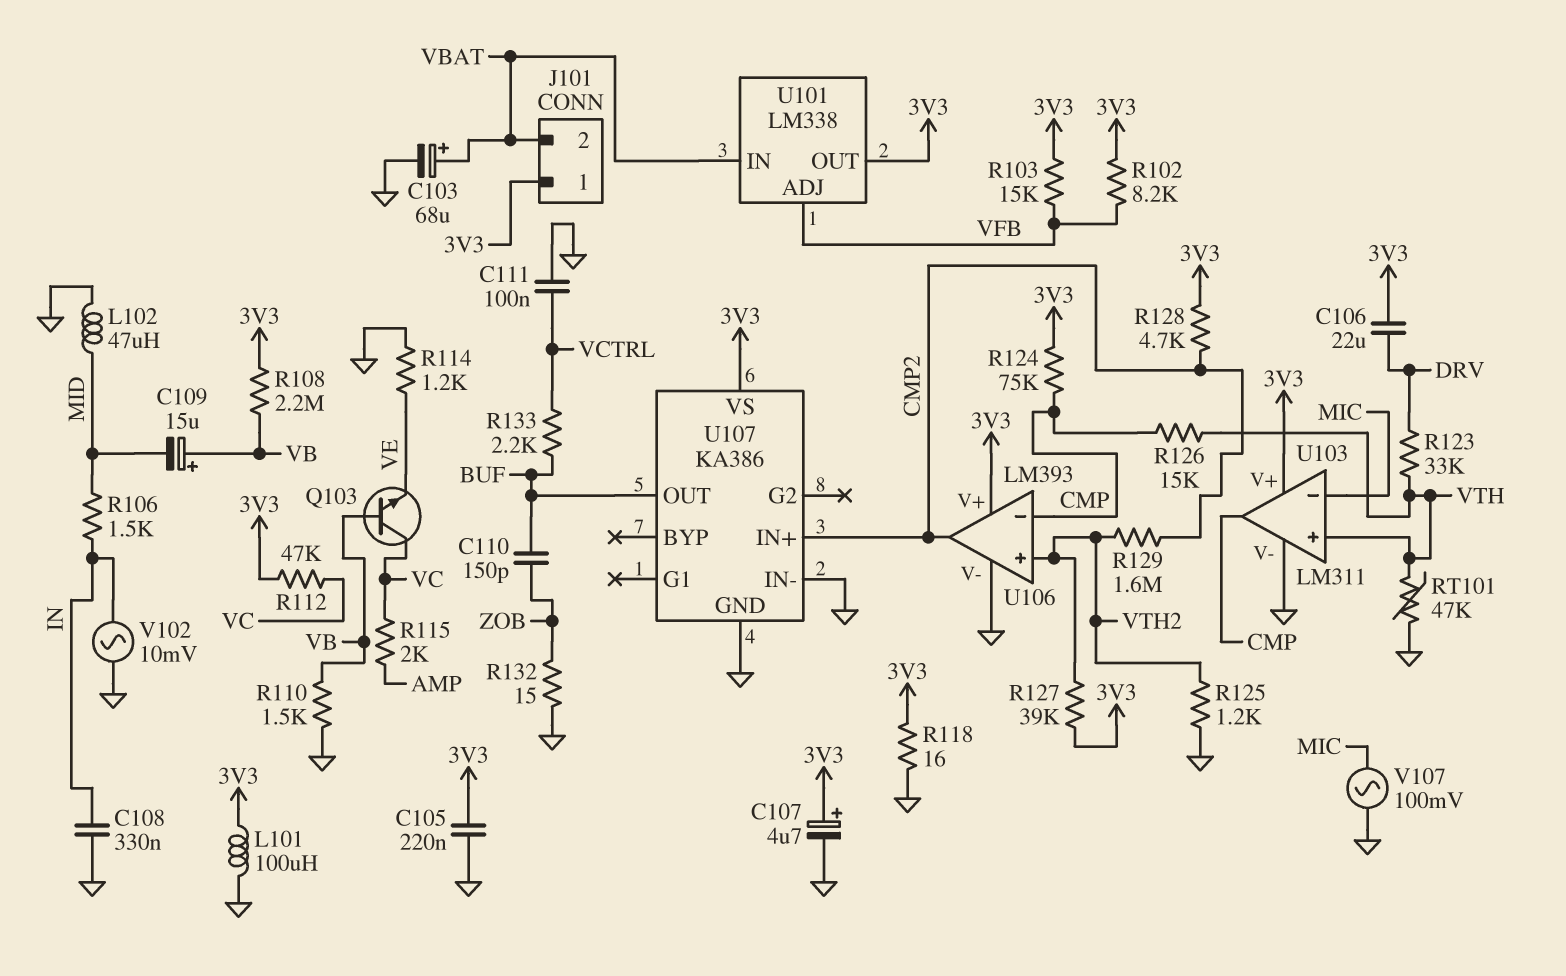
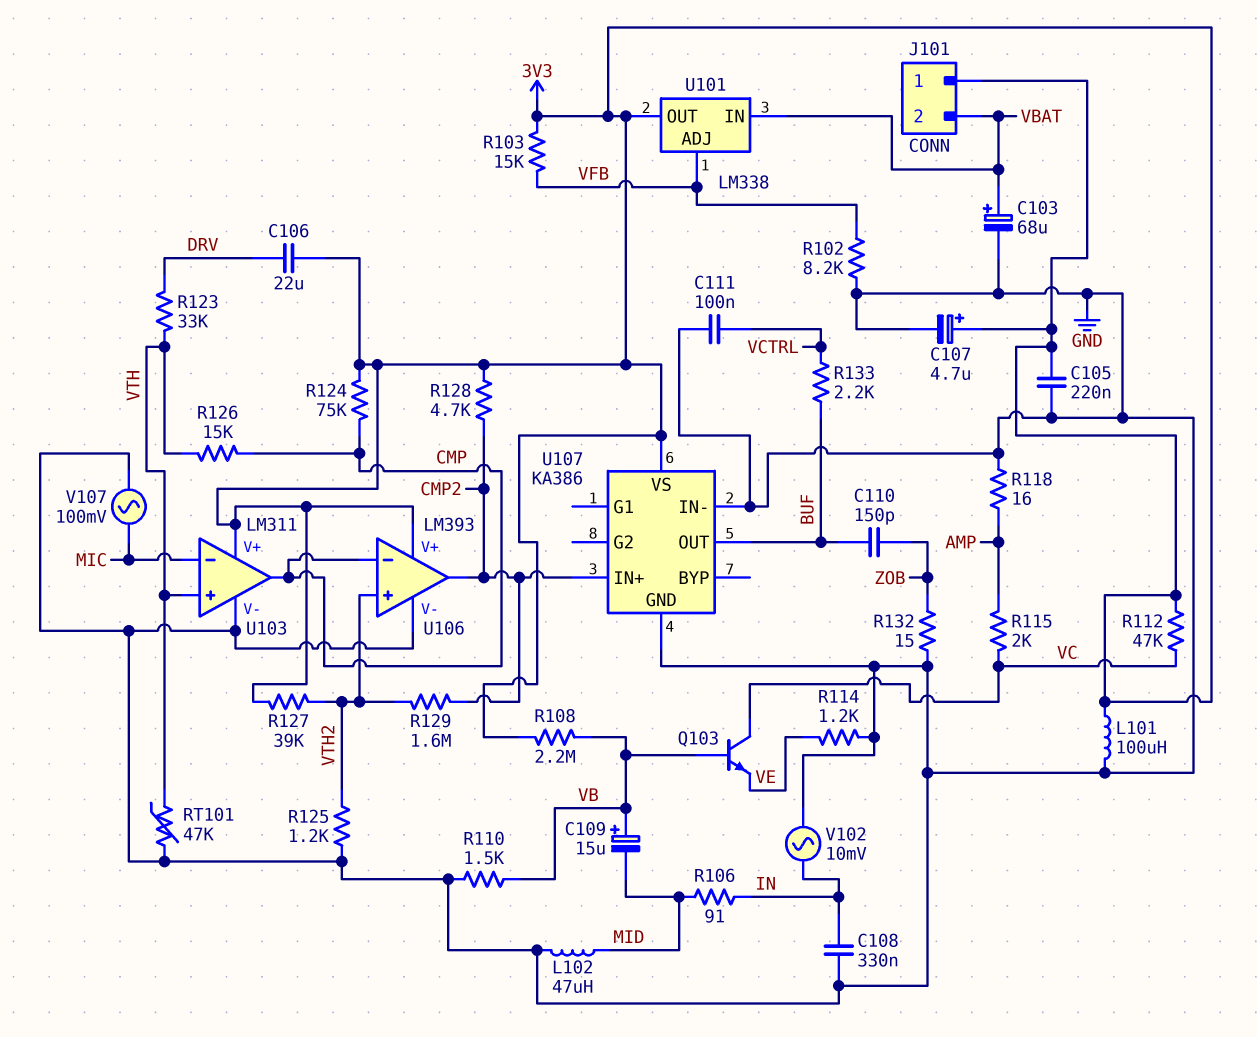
R102: 8.2k (3V3, VFB) -> 8.2k (GND, VFB)
R106: 1.5k (IN, MID) -> 91 (IN, MID)
R118: 16 (3V3, GND) -> 16 (AMP, GND)

